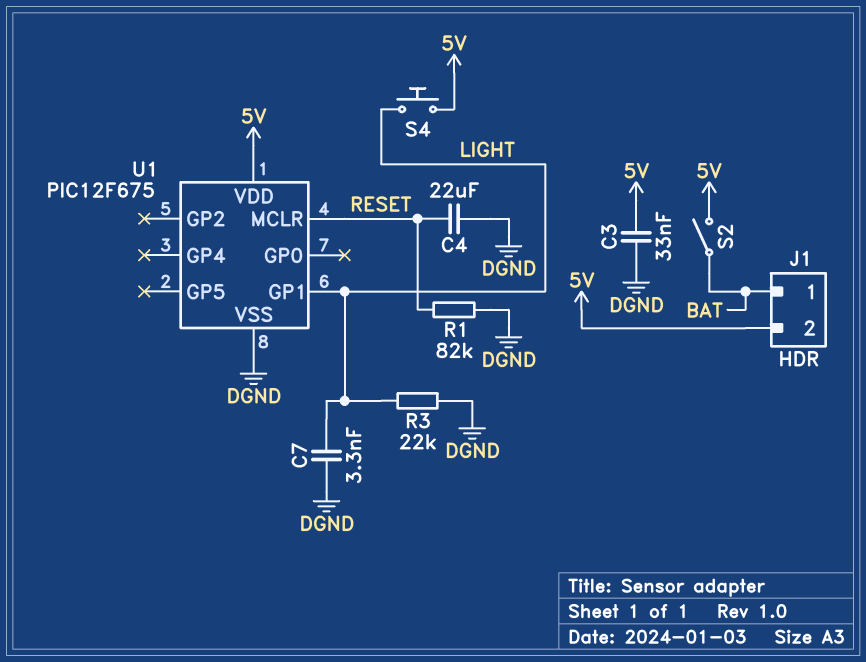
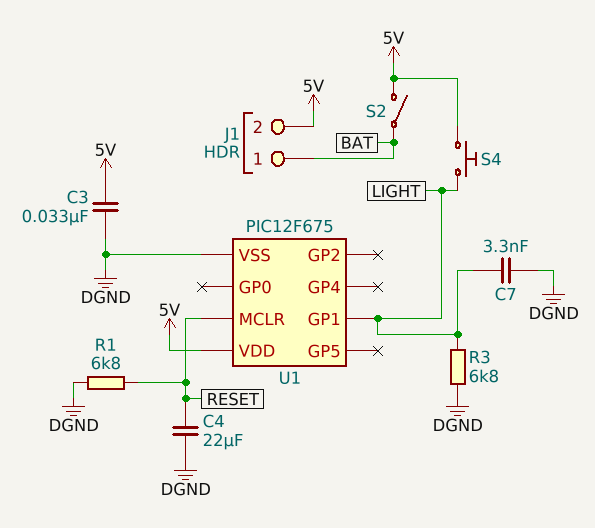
R1: 82k (DGND, RESET) -> 6.8k (DGND, RESET)
R3: 22k (DGND, LIGHT) -> 6.8k (DGND, LIGHT)

